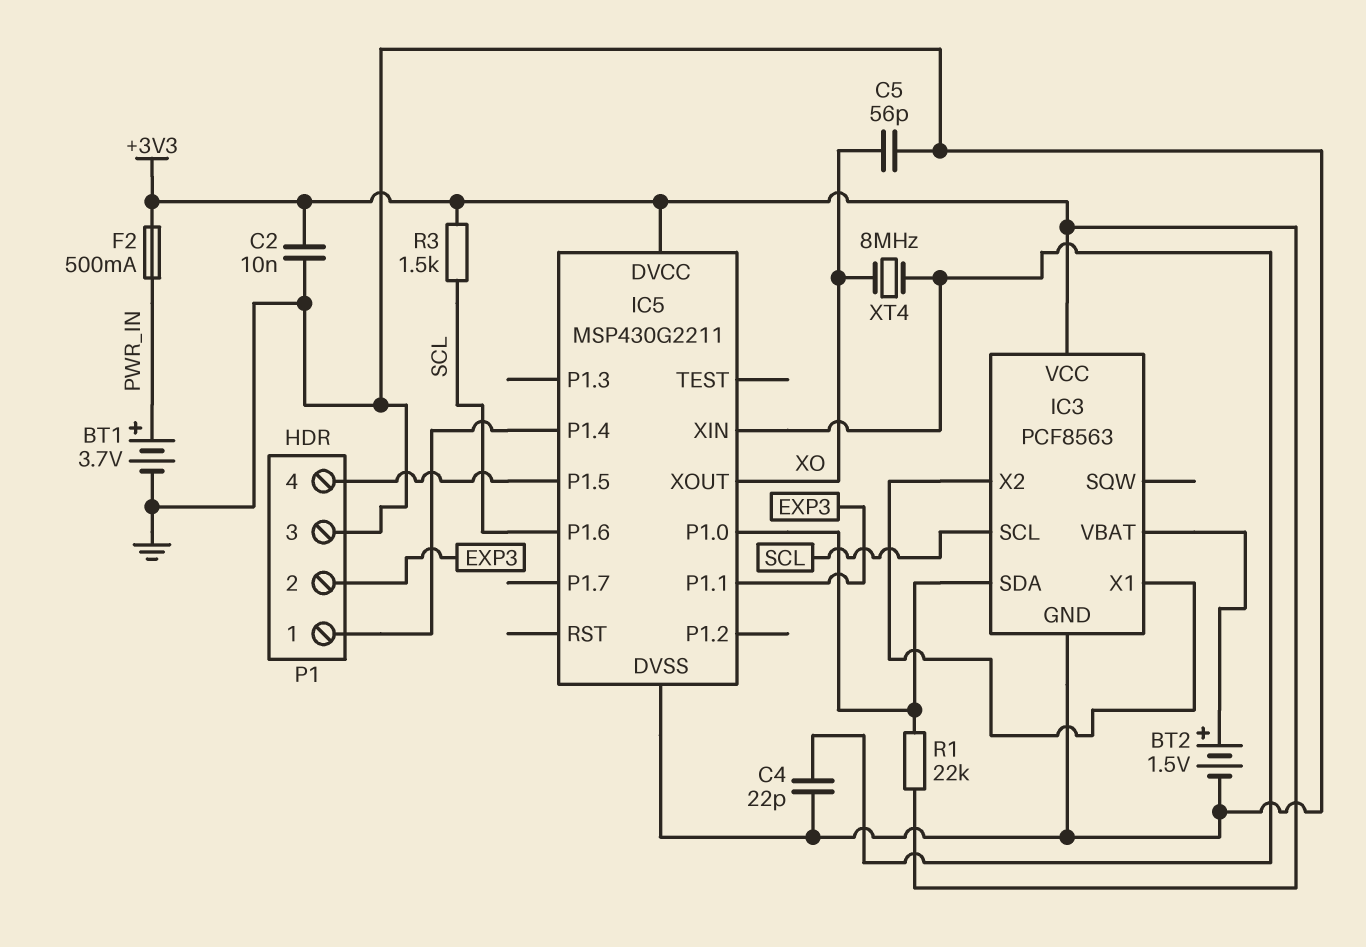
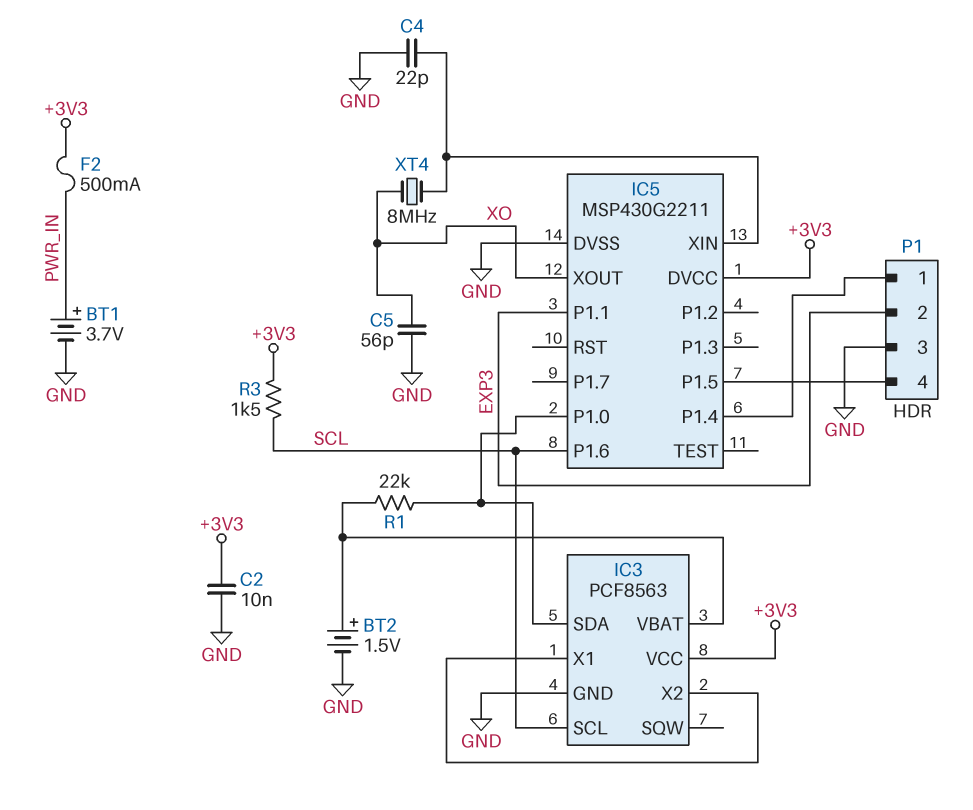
R1: 22k (+3V3, IC3/SDA) -> 22k (IC3/SDA, IC3/VBAT)

